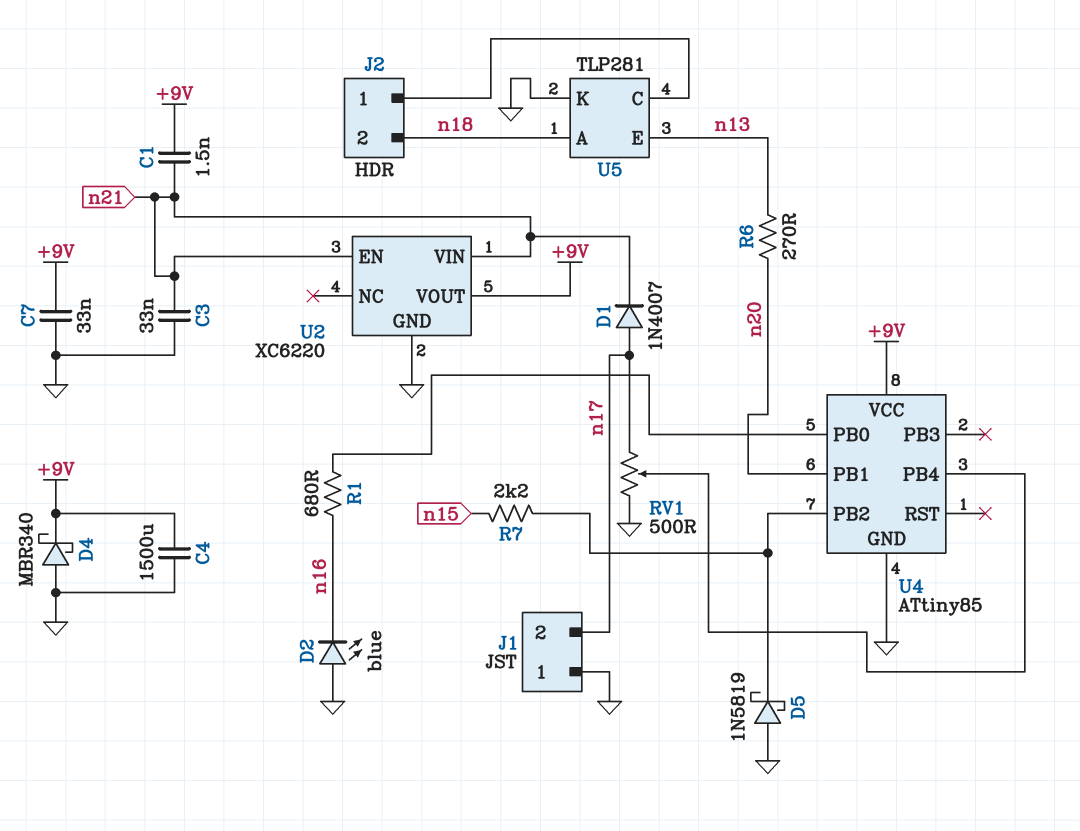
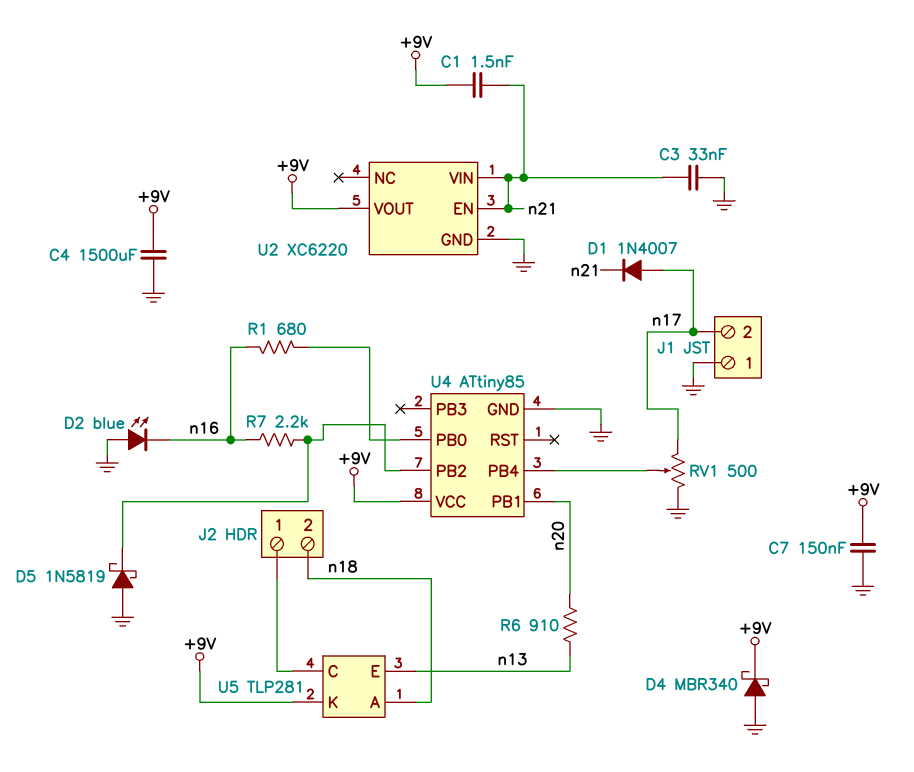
C7: 33nF (+9V, GND) -> 150nF (+9V, GND)
R6: 270 (n13, n20) -> 910 (n13, n20)
R7: 2.2k (U4/PB2, n15) -> 2.2k (U4/PB2, n16)
U5 pin K: GND -> +9V

